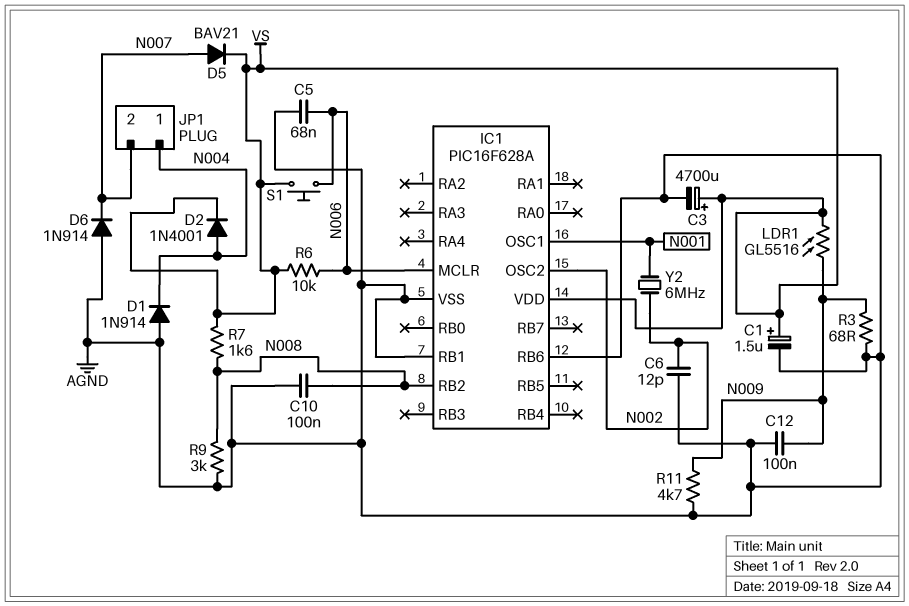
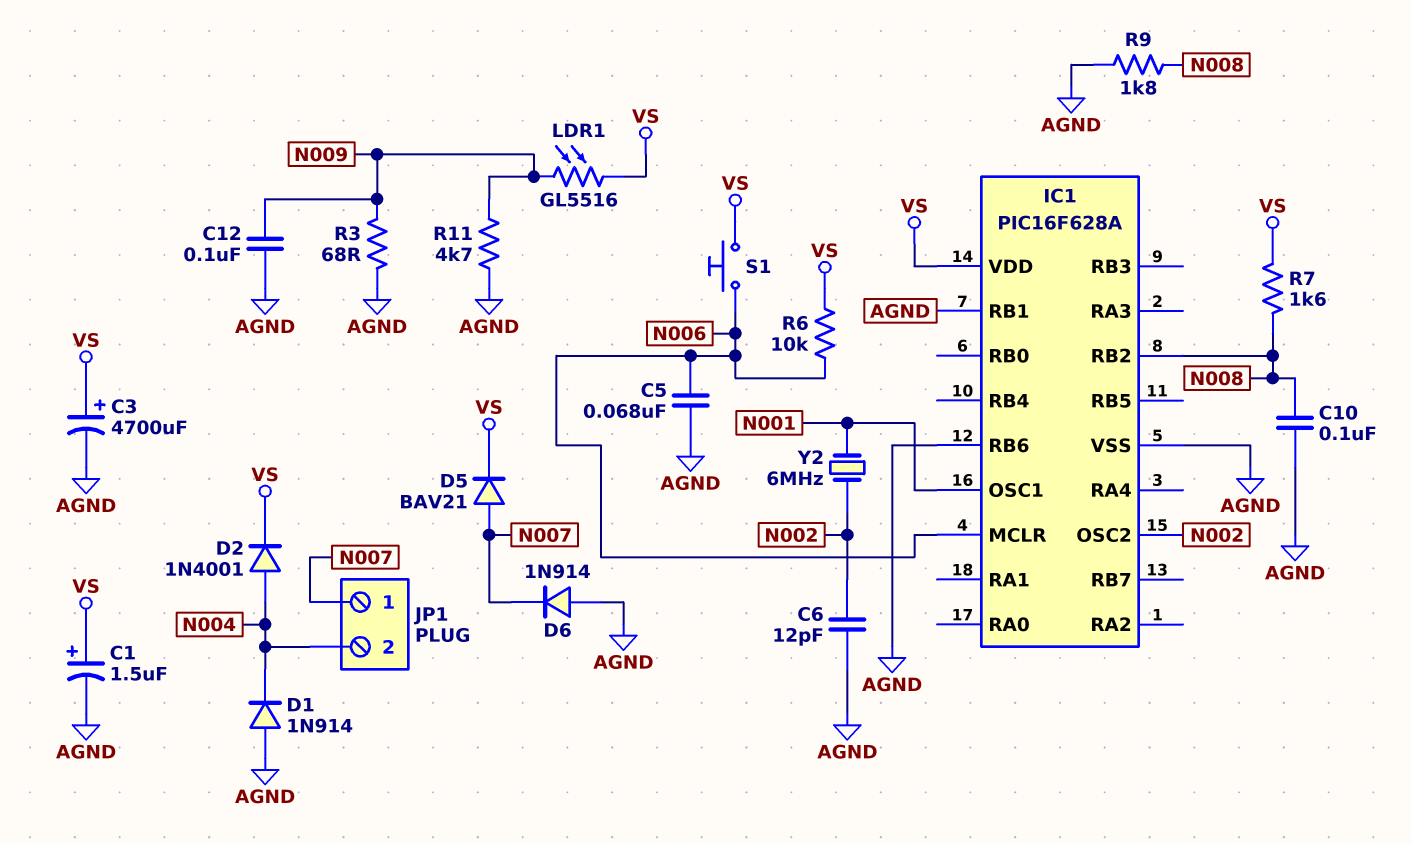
JP1 pin 1: N004 -> N007
JP1 pin 2: N007 -> N004
R9: 3k (AGND, N008) -> 1.8k (AGND, N008)

